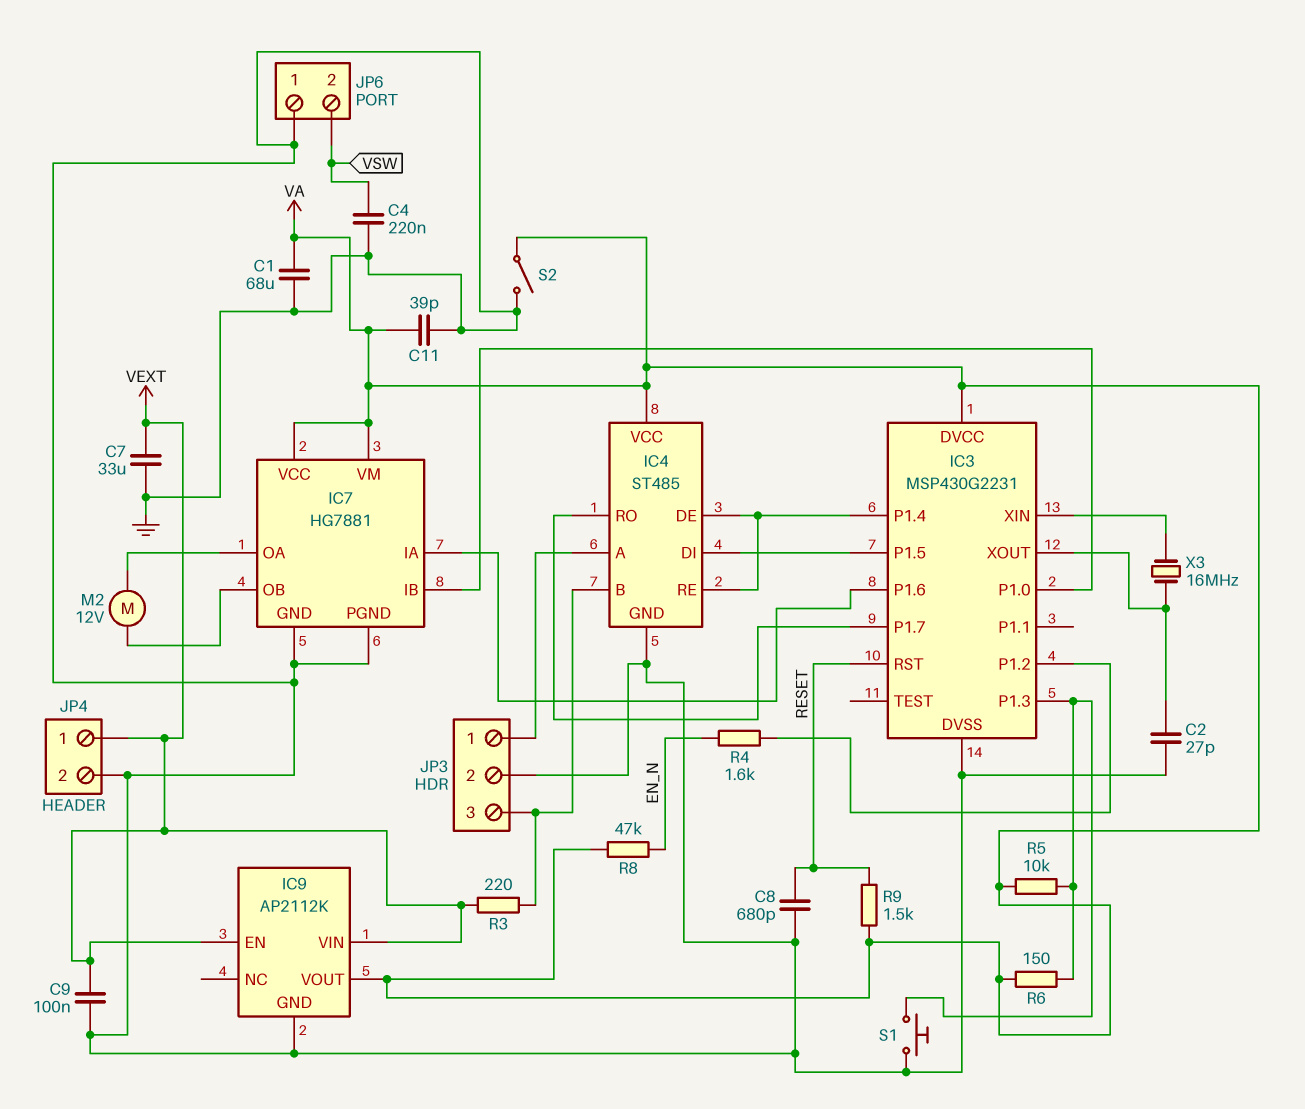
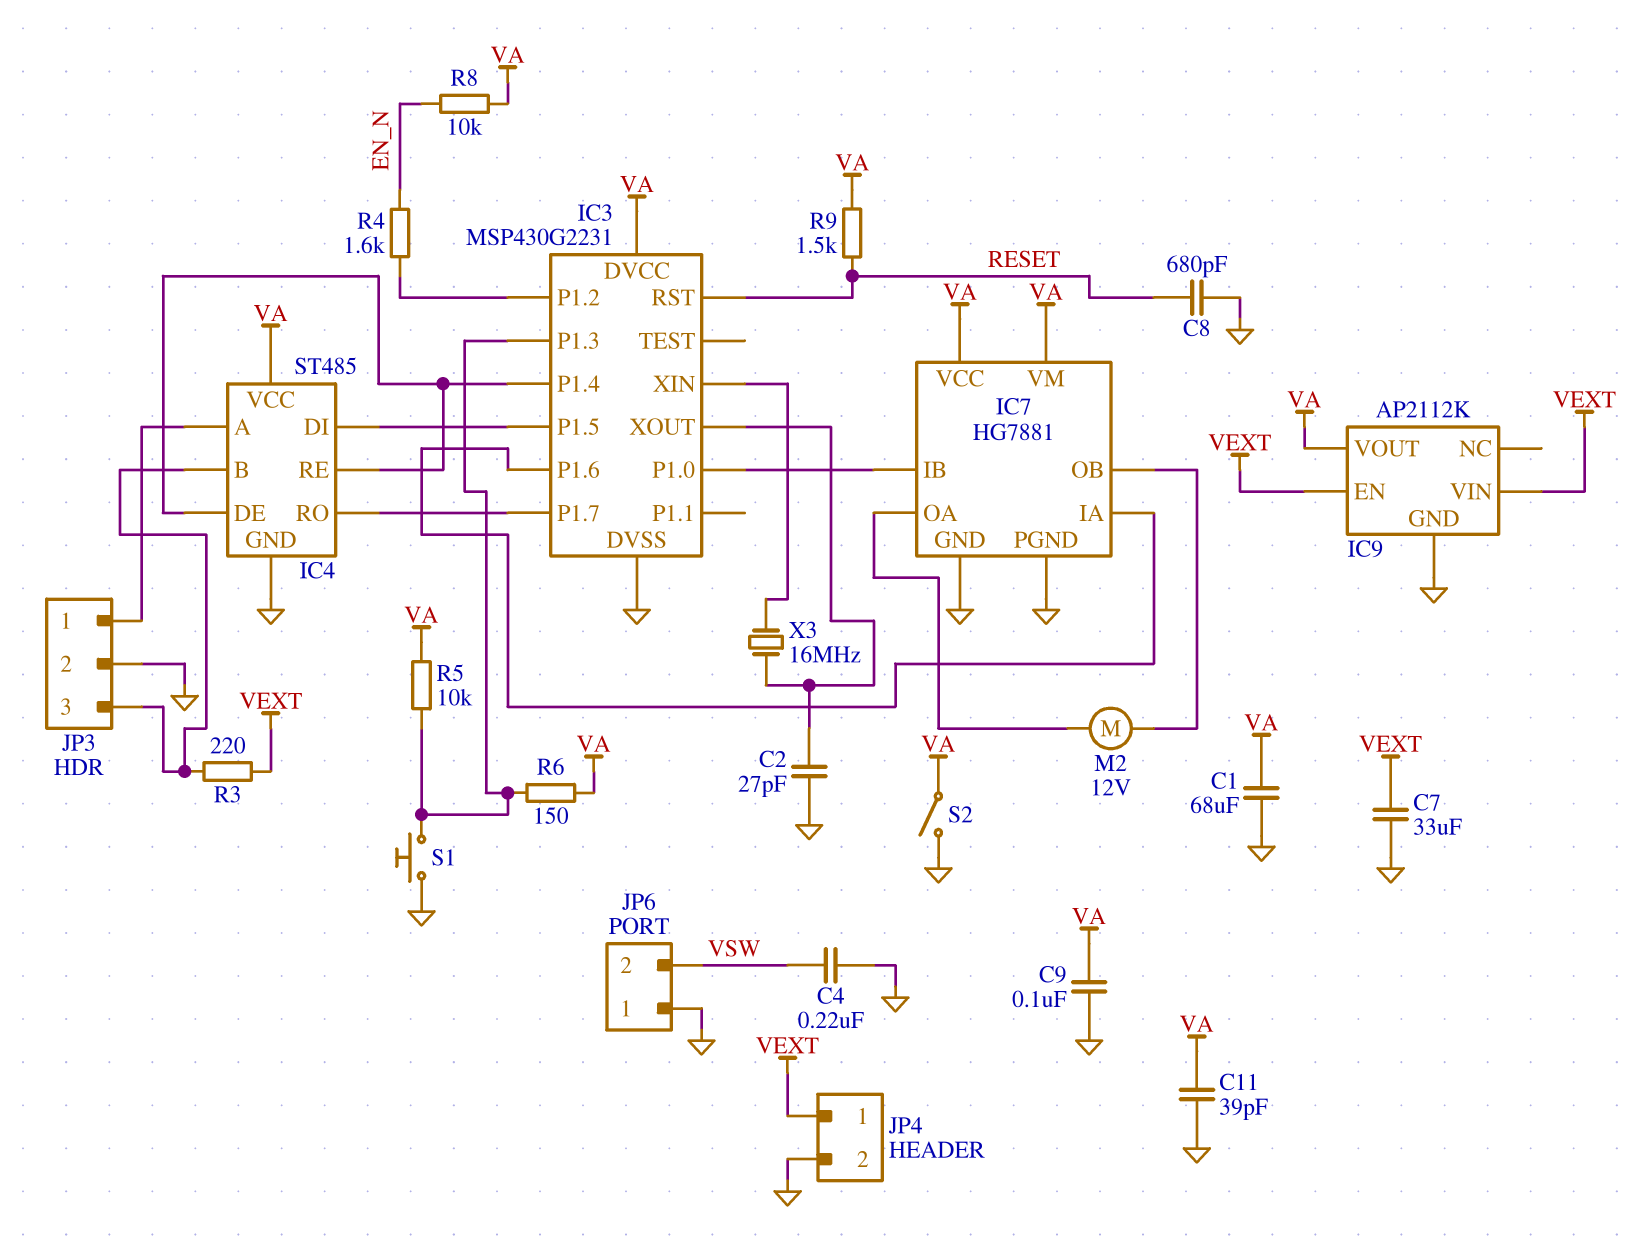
C9: 100nF (GND, VEXT) -> 100nF (GND, VA)
R8: 47k (EN_N, VA) -> 10k (EN_N, VA)

